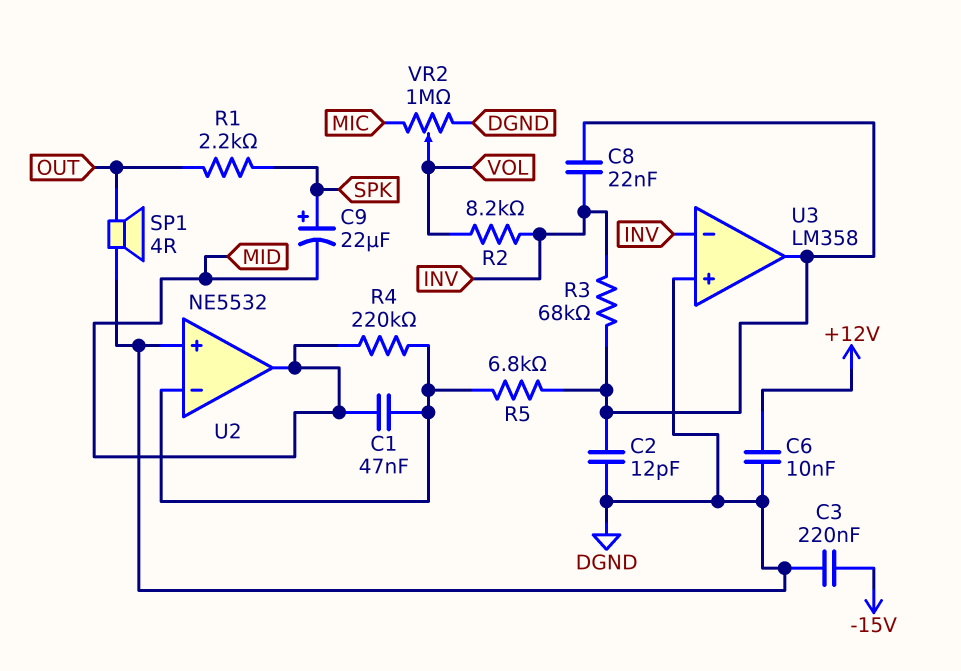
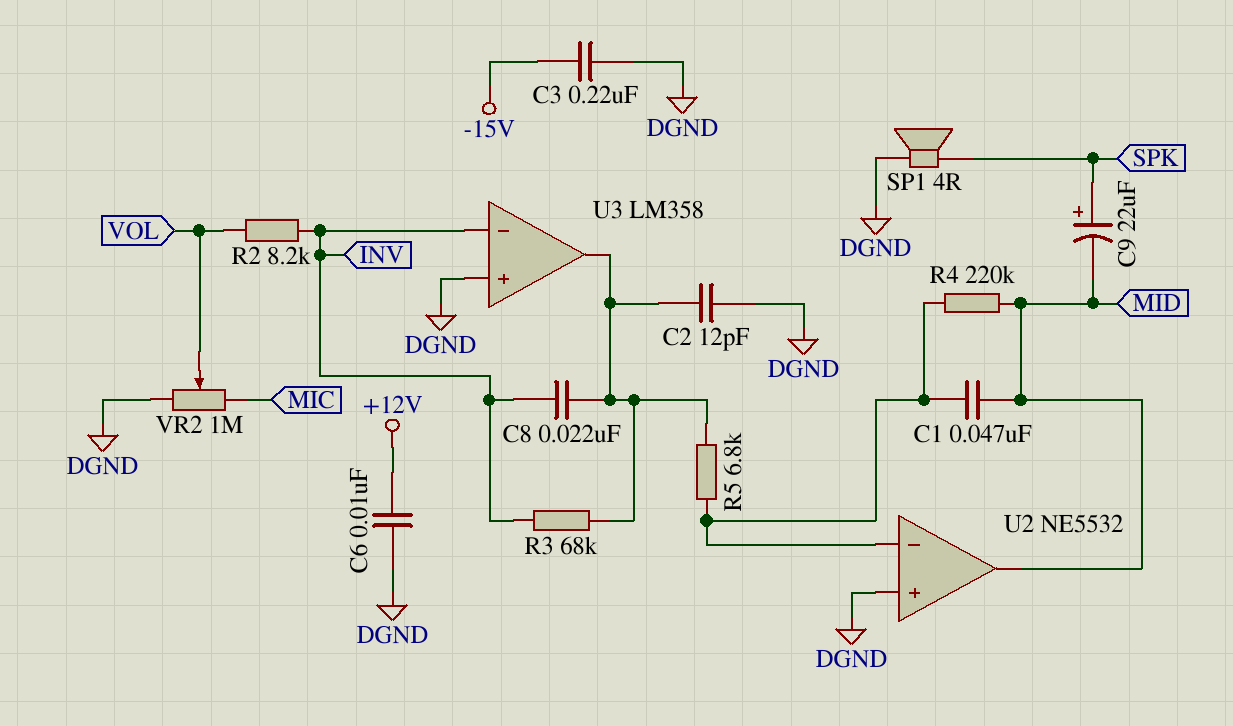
R1: 2.2k (OUT, SPK) -> none
SP1: speaker 4R (DGND, OUT) -> speaker 4R (DGND, SPK)

